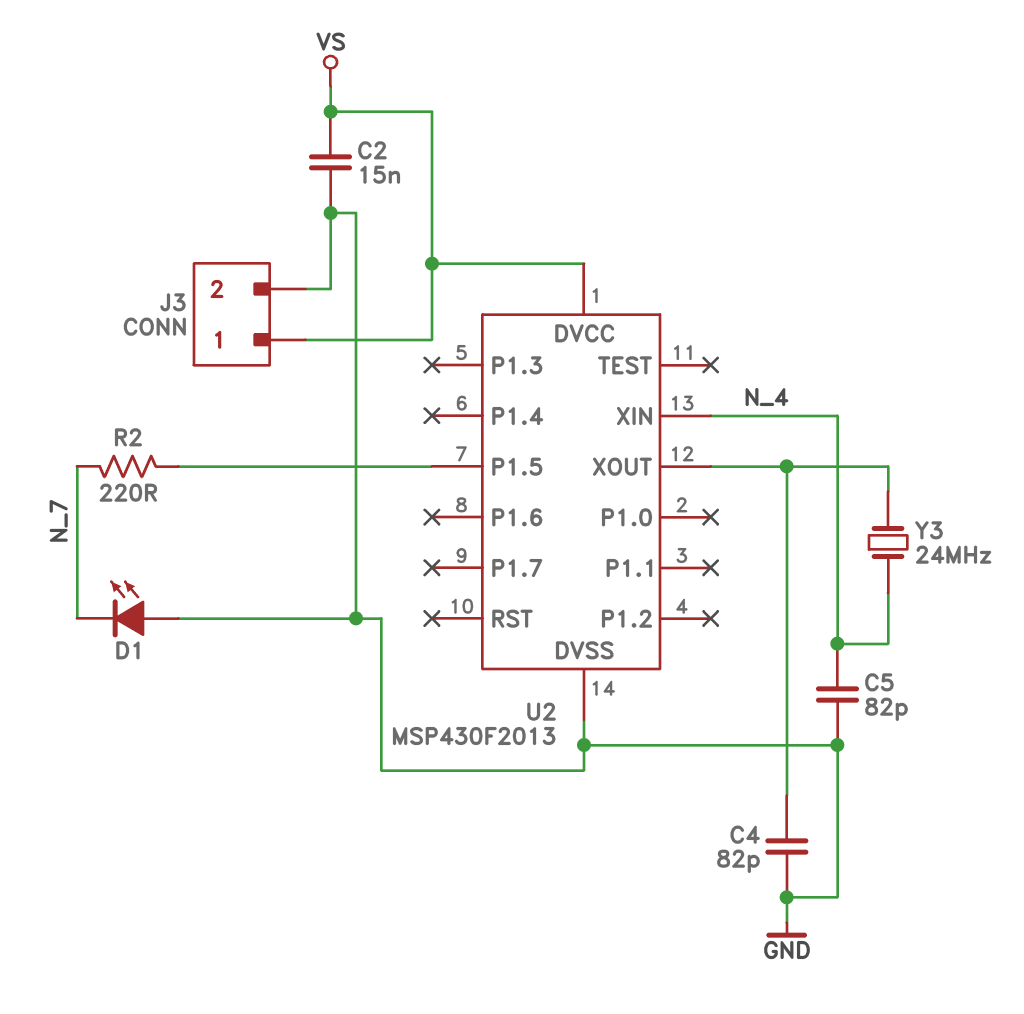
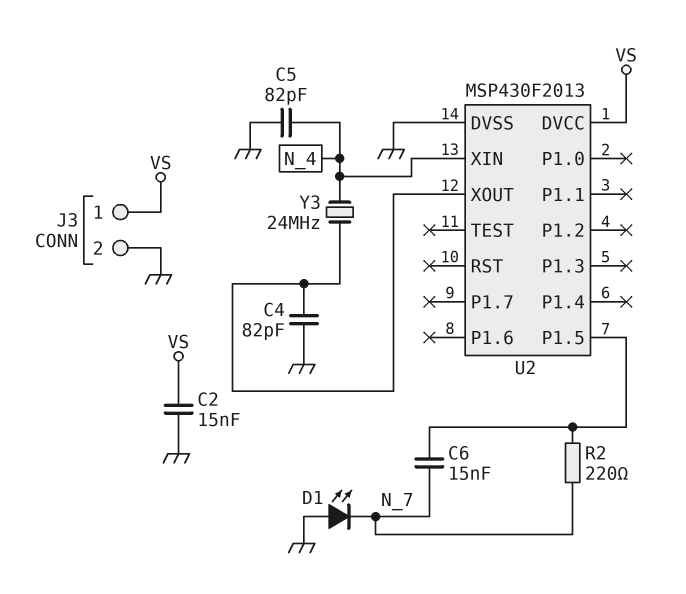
C6: none -> 15nF (N_7, U2/P1.5)

